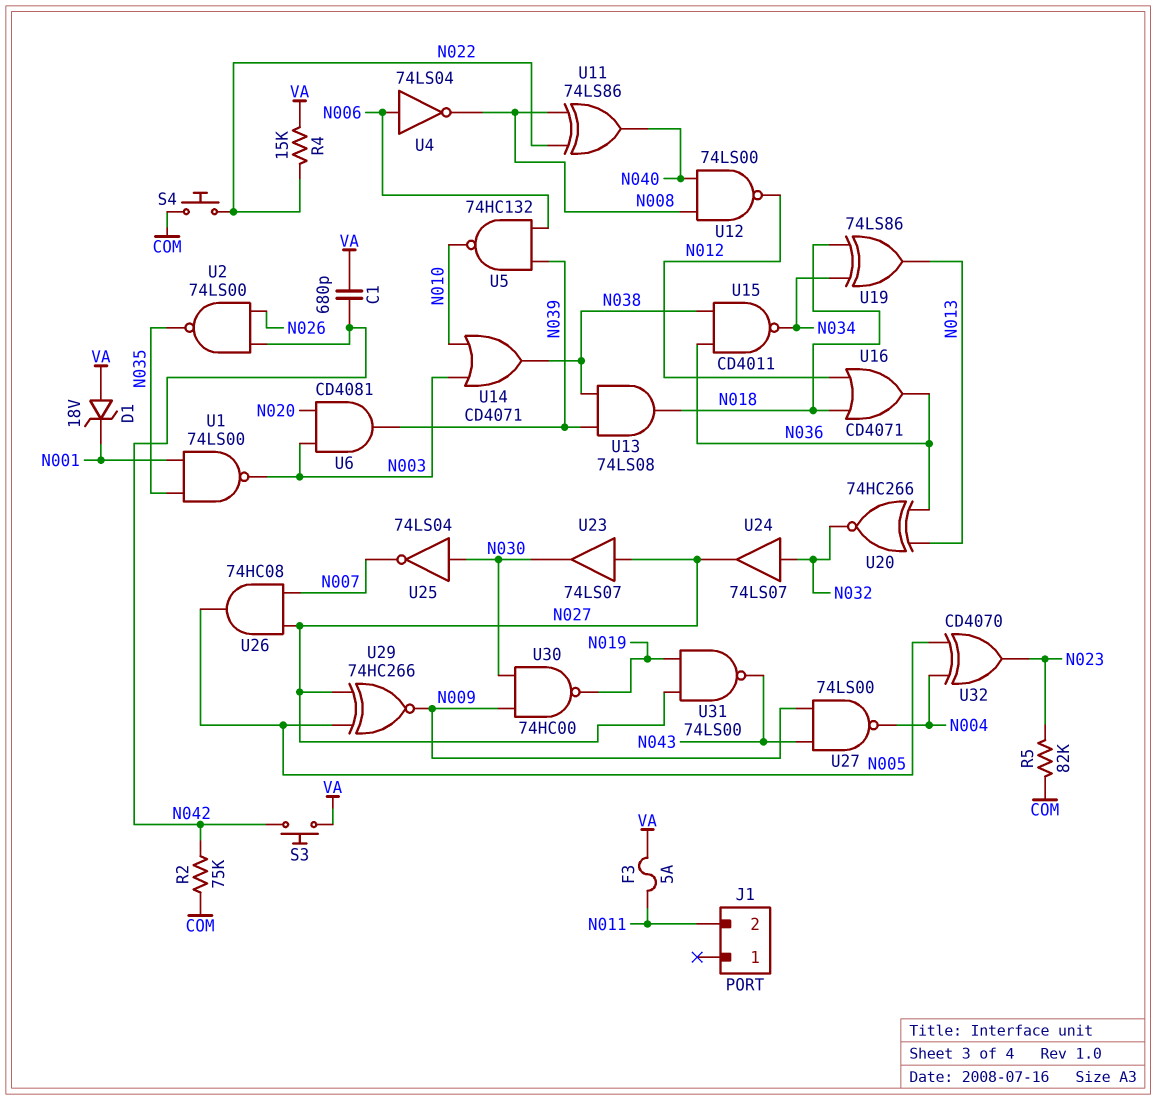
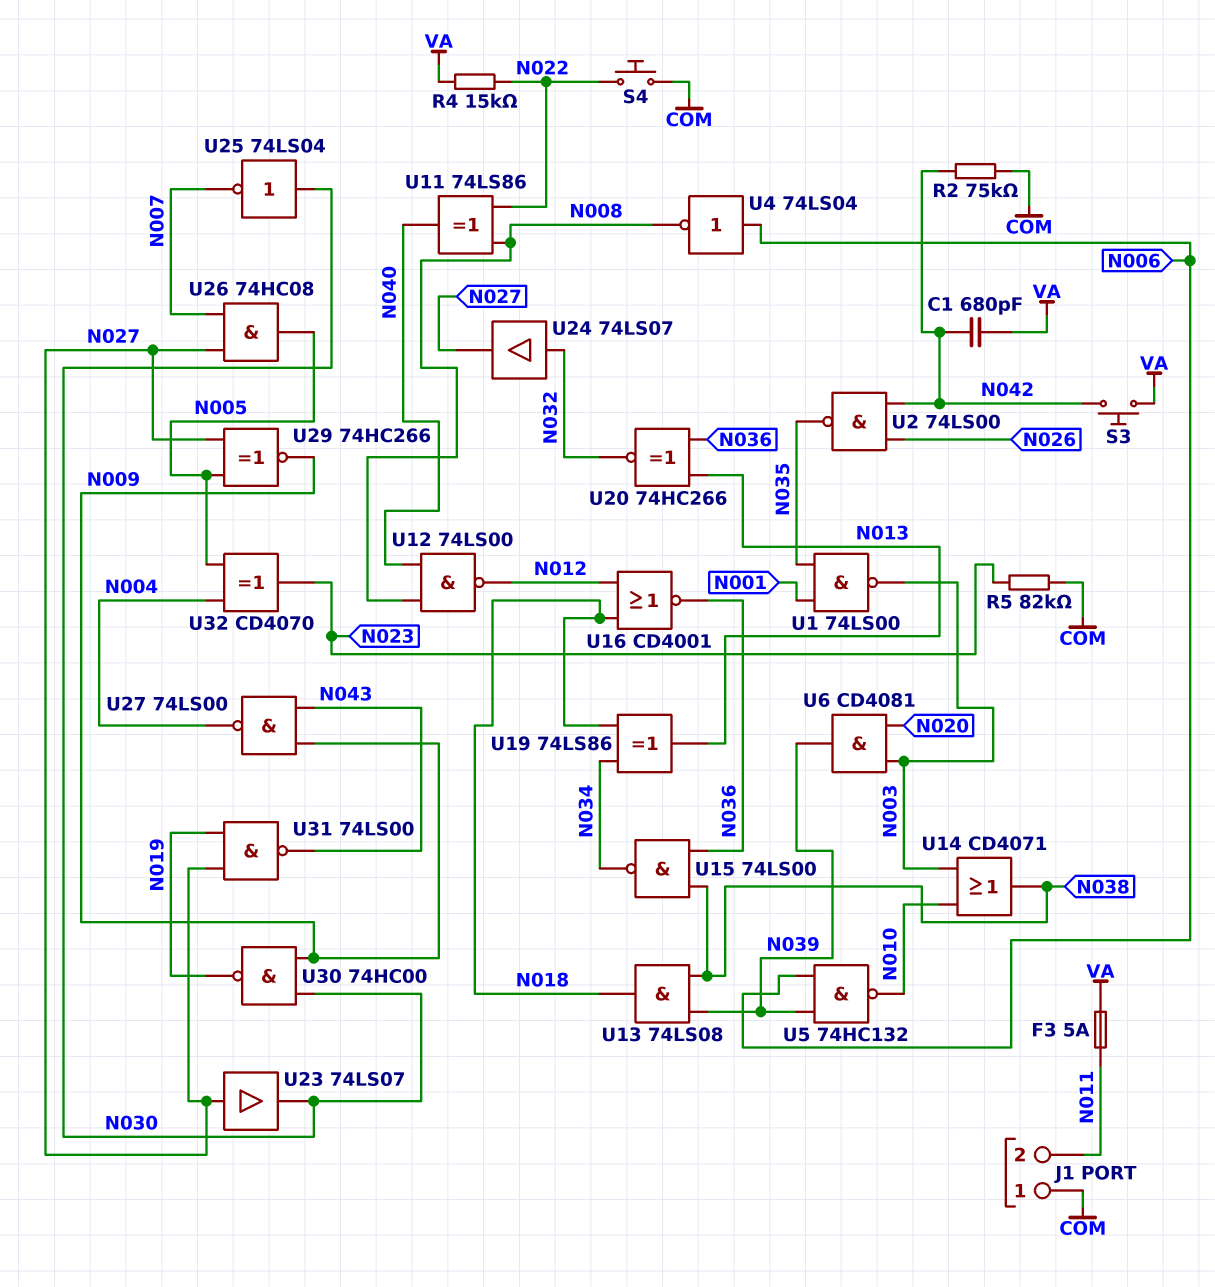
D1: zener 18V (A VA, K N001) -> none
J1 pin 1: none -> COM
U15: NAND CD4011 (in N036, in N038, out N034) -> NAND 74LS00 (in N036, in N038, out N034)
U16: OR CD4071 (in N012, in N018, out N036) -> NOR CD4001 (in N012, in N018, out N036)

